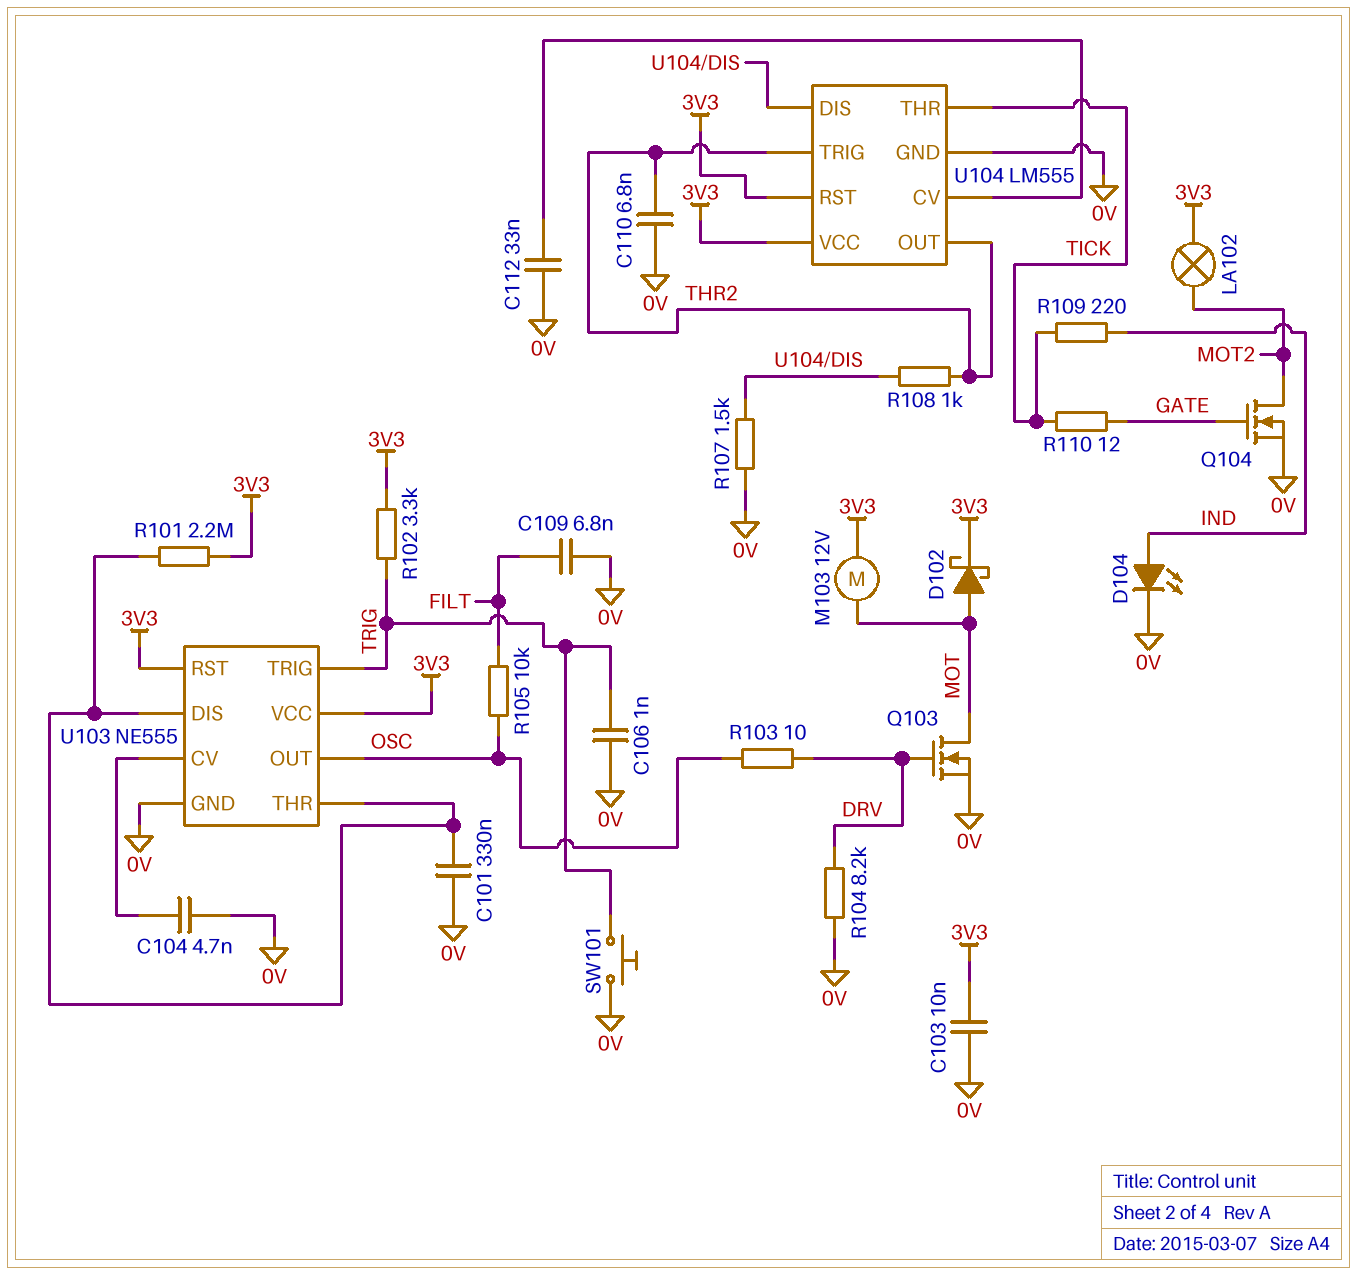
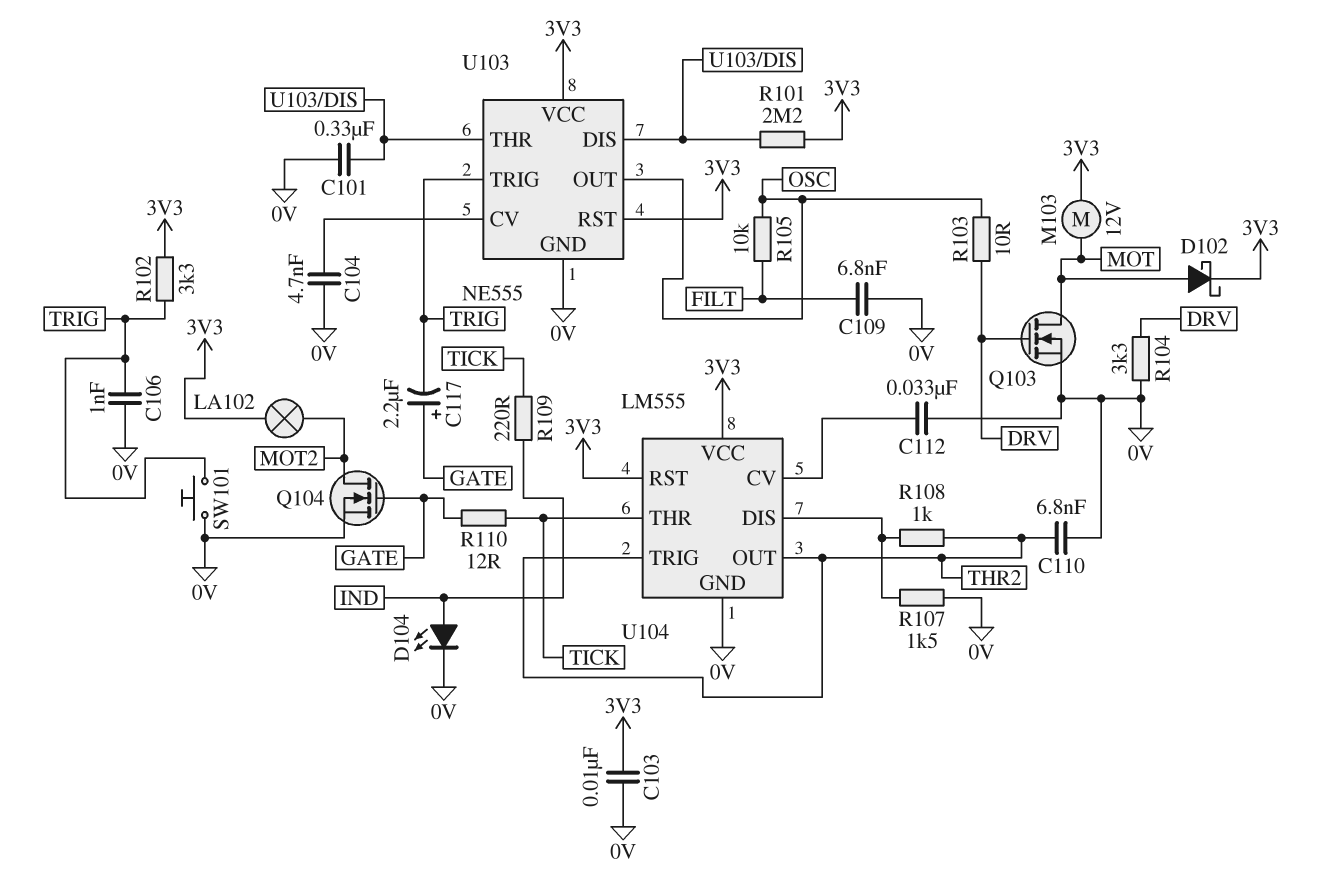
C117: none -> 2.2uF (plus GATE, minus TRIG)
R104: 8.2k (0V, DRV) -> 3.3k (0V, DRV)

